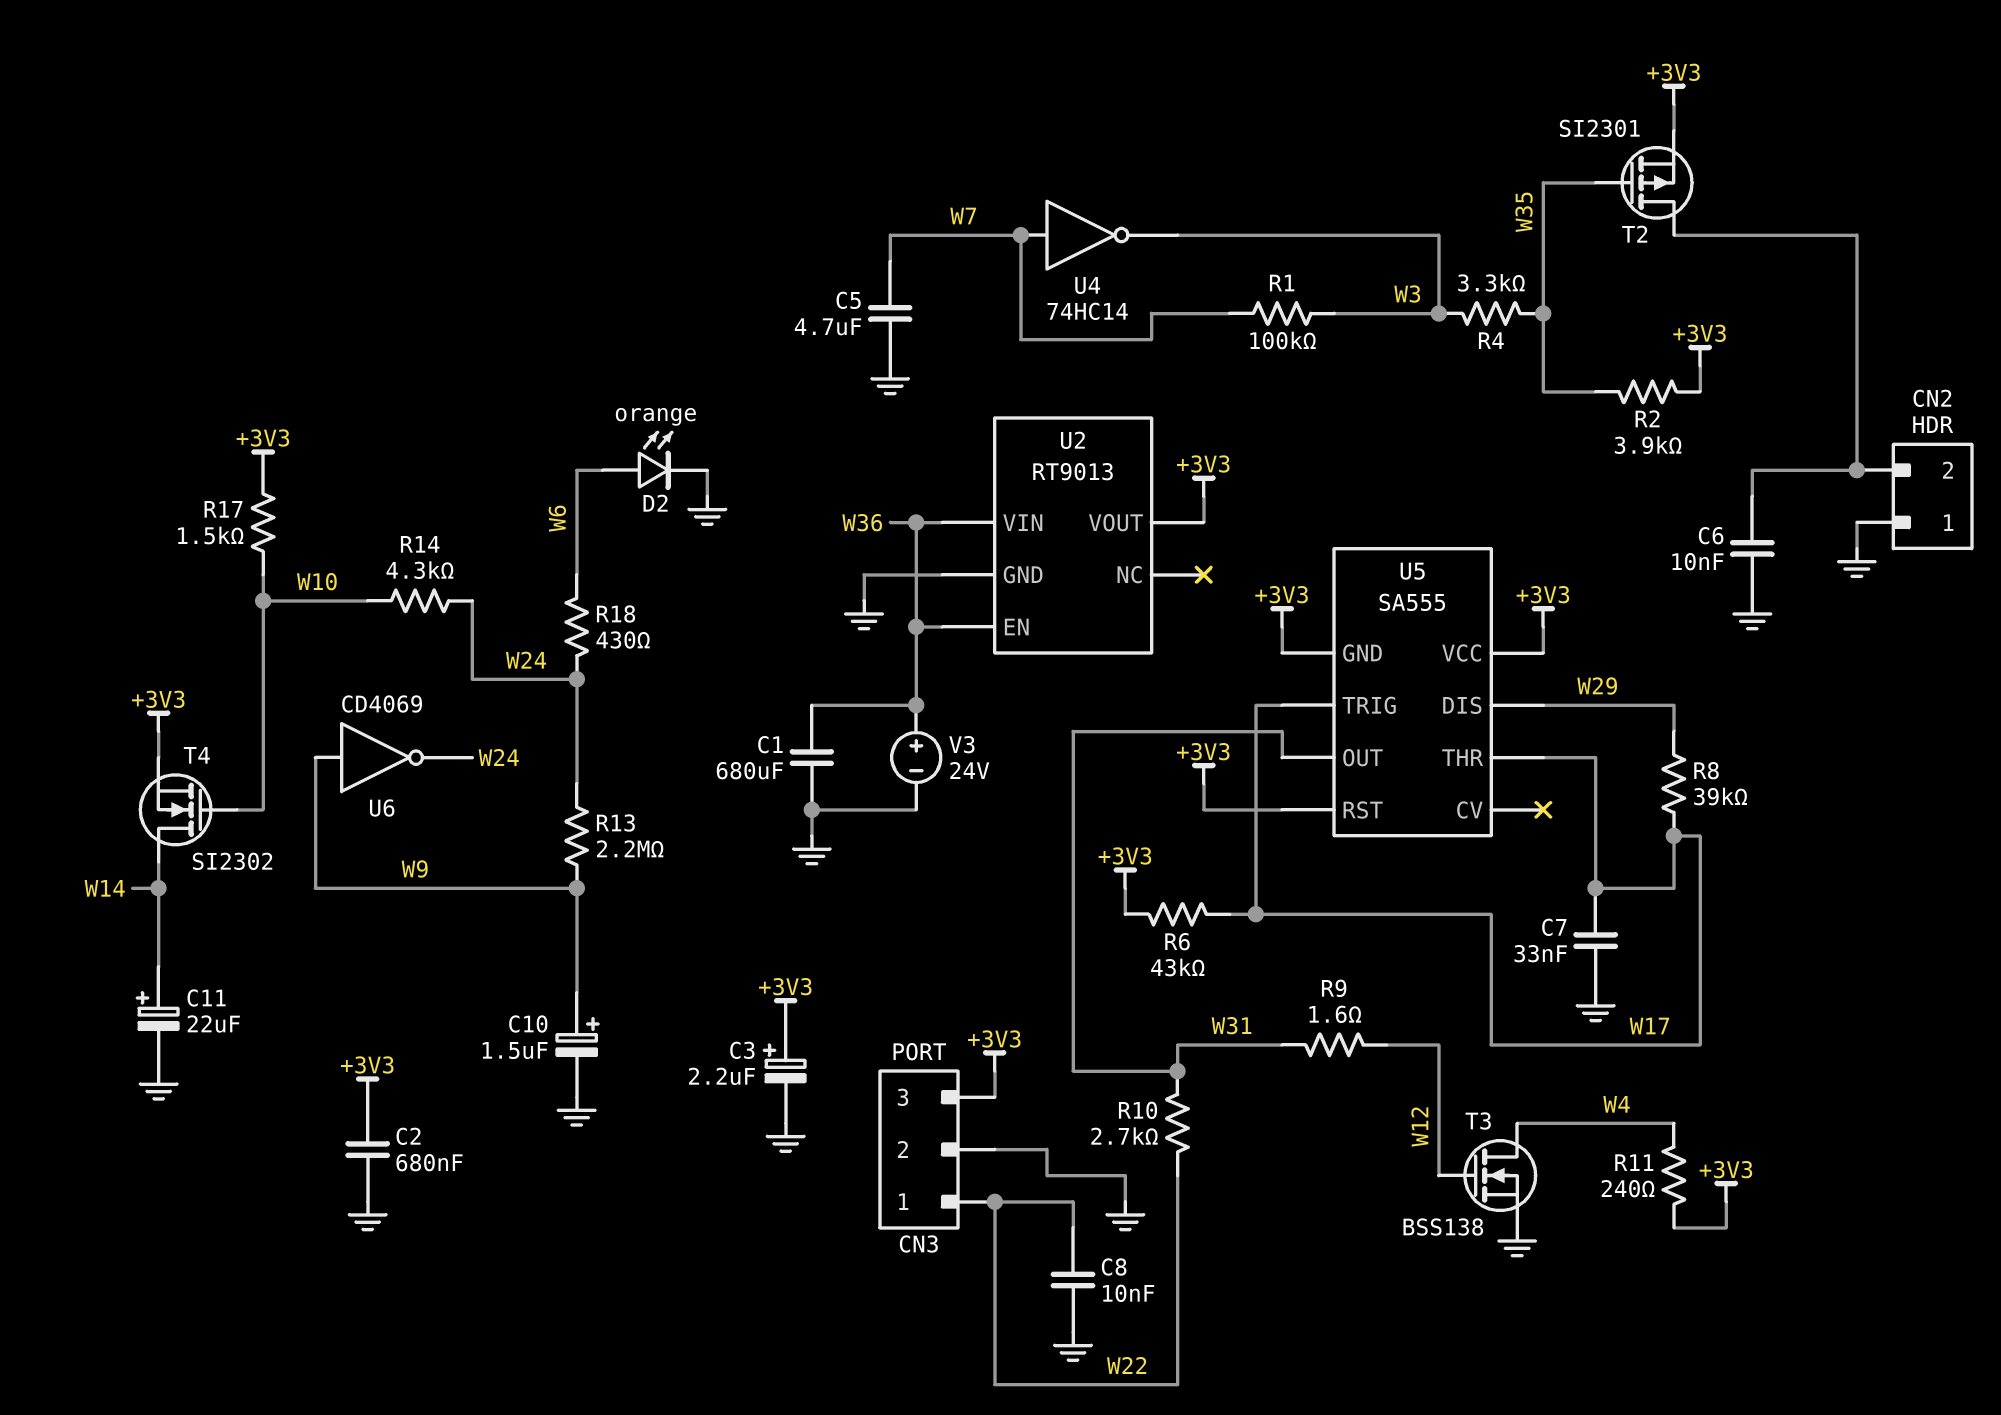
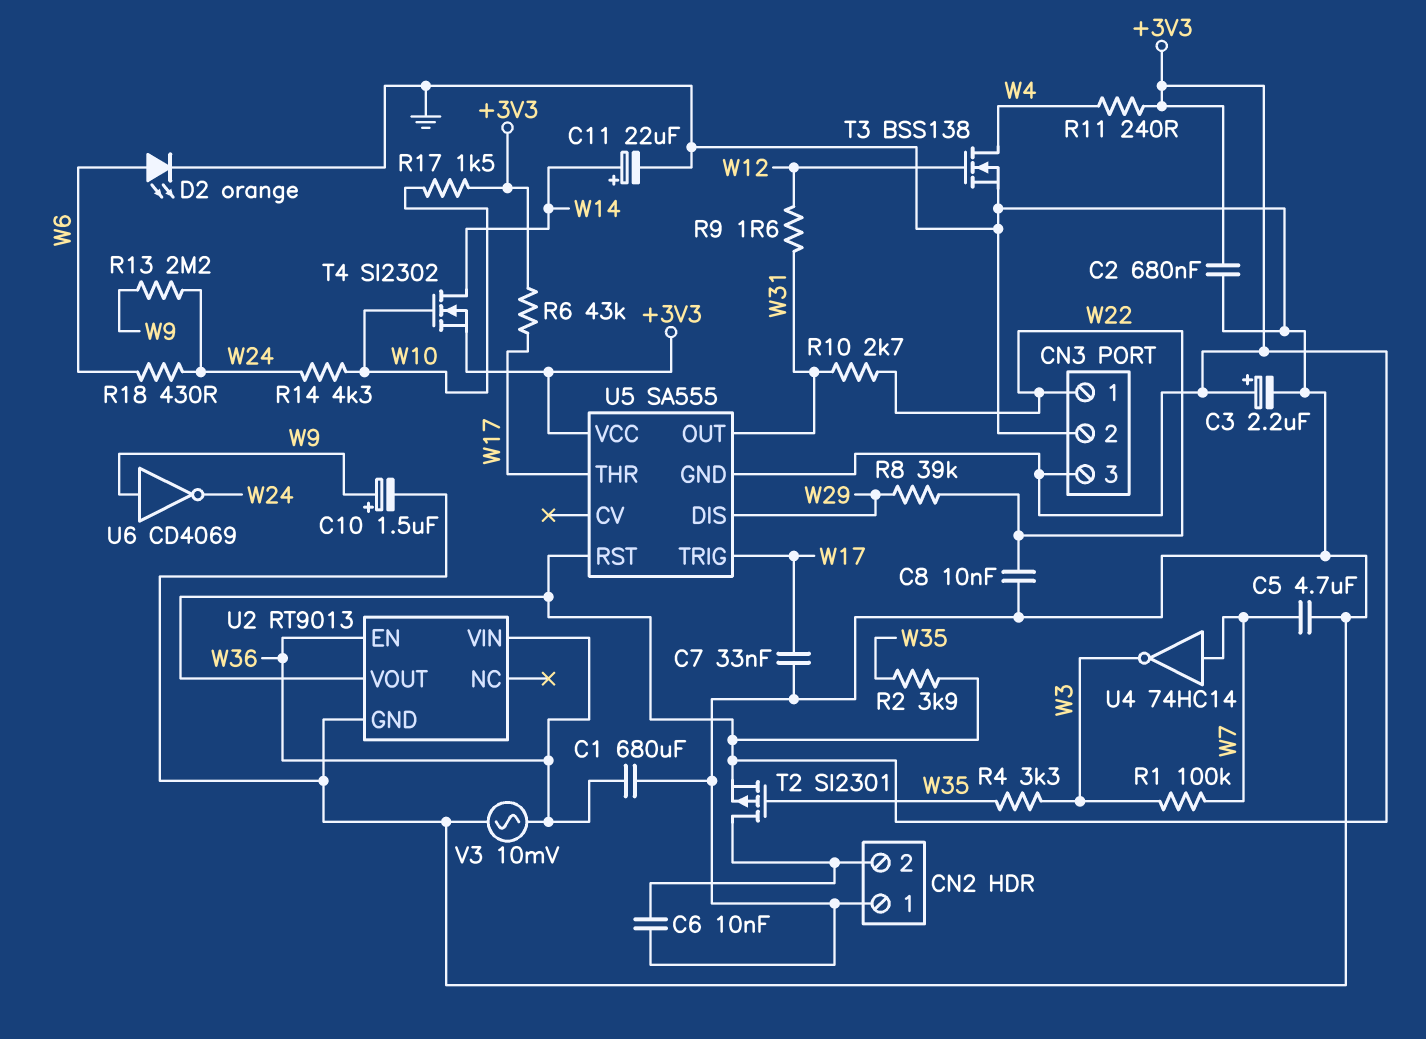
R8: 39k (W17, W29) -> 39k (W22, W29)
V3: 24V (plus W36, minus GND) -> AC 10mV (GND, W36)

